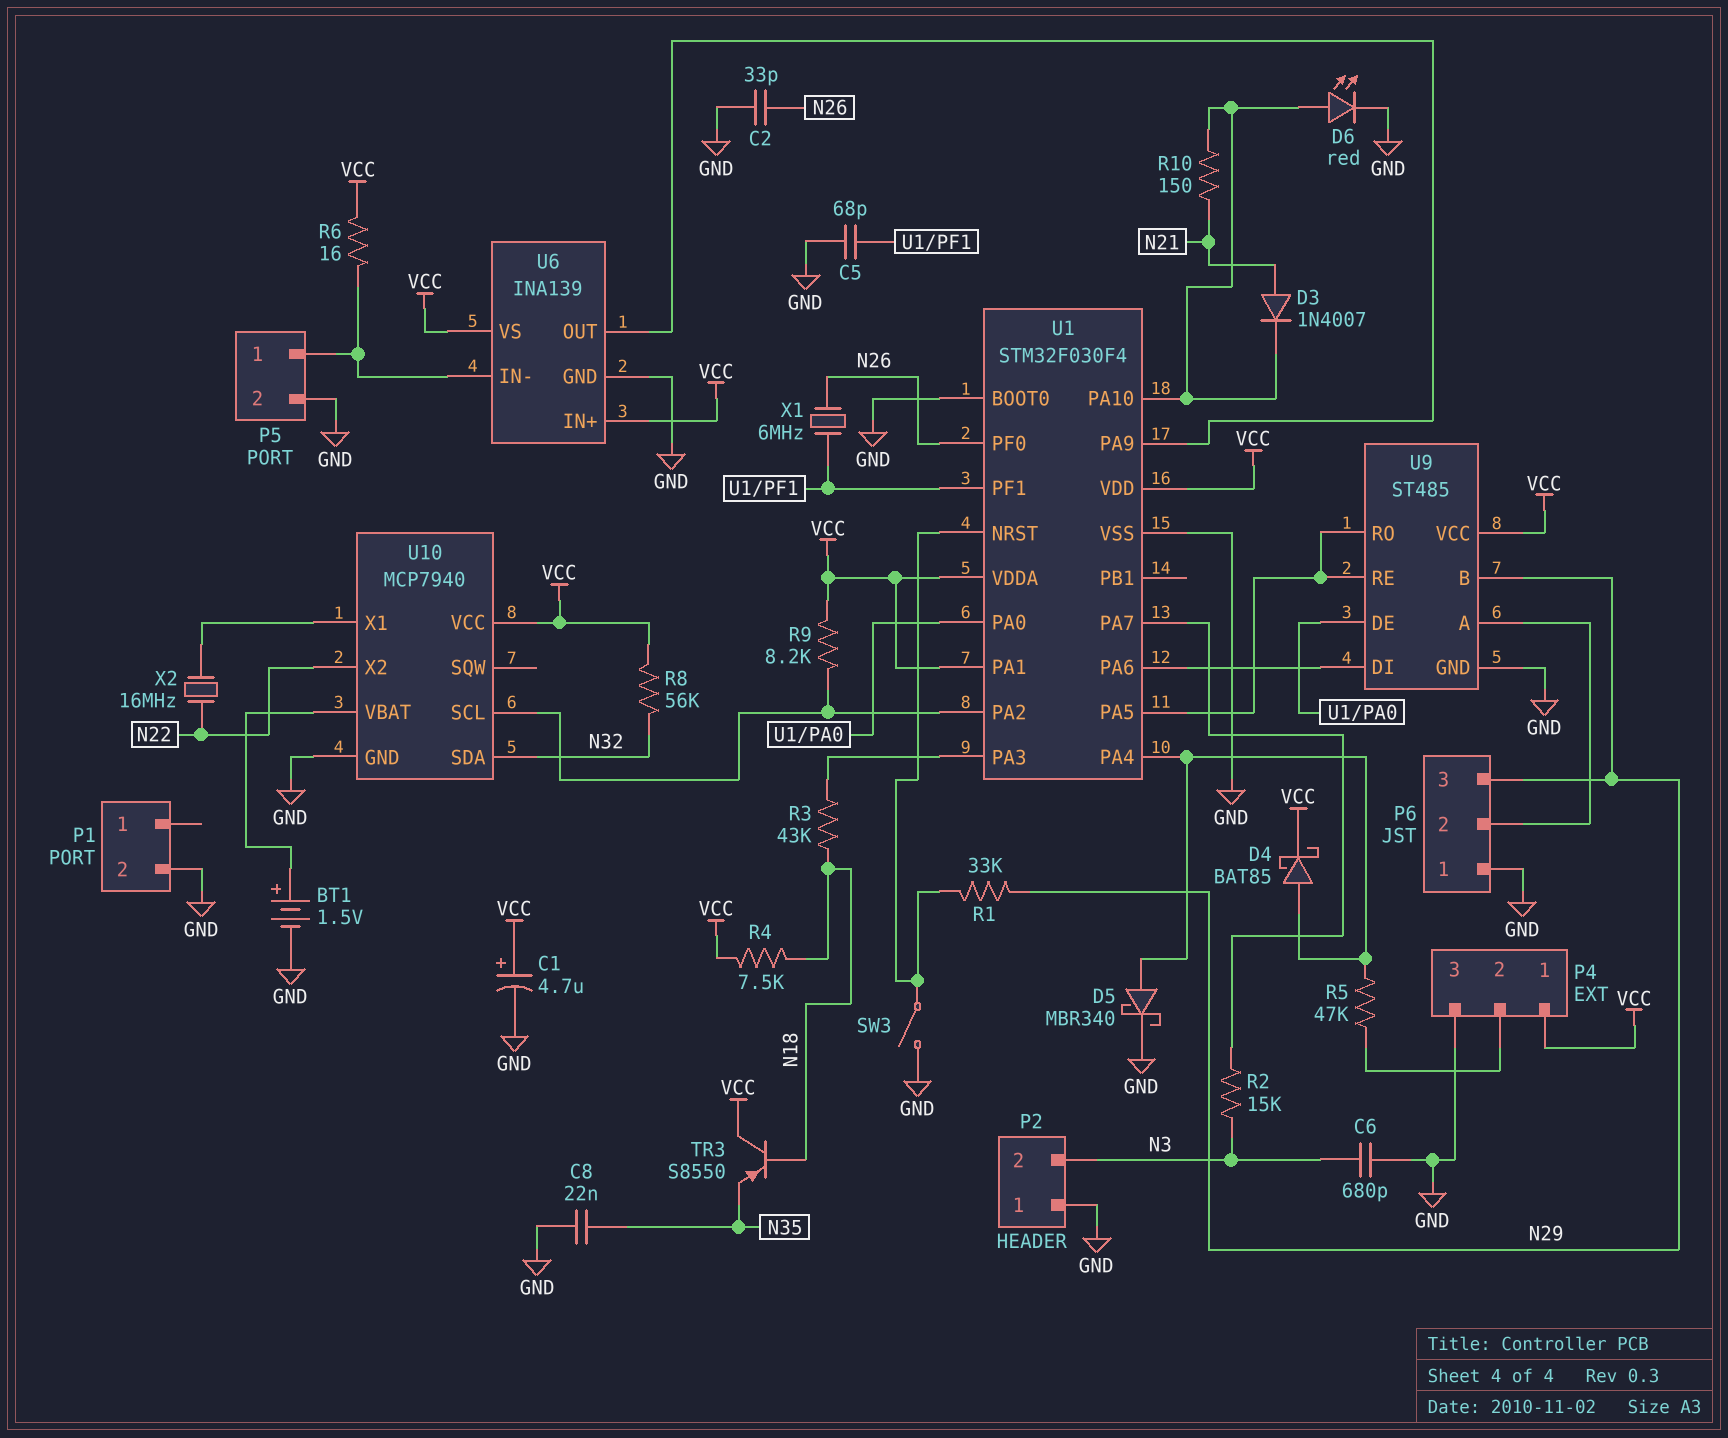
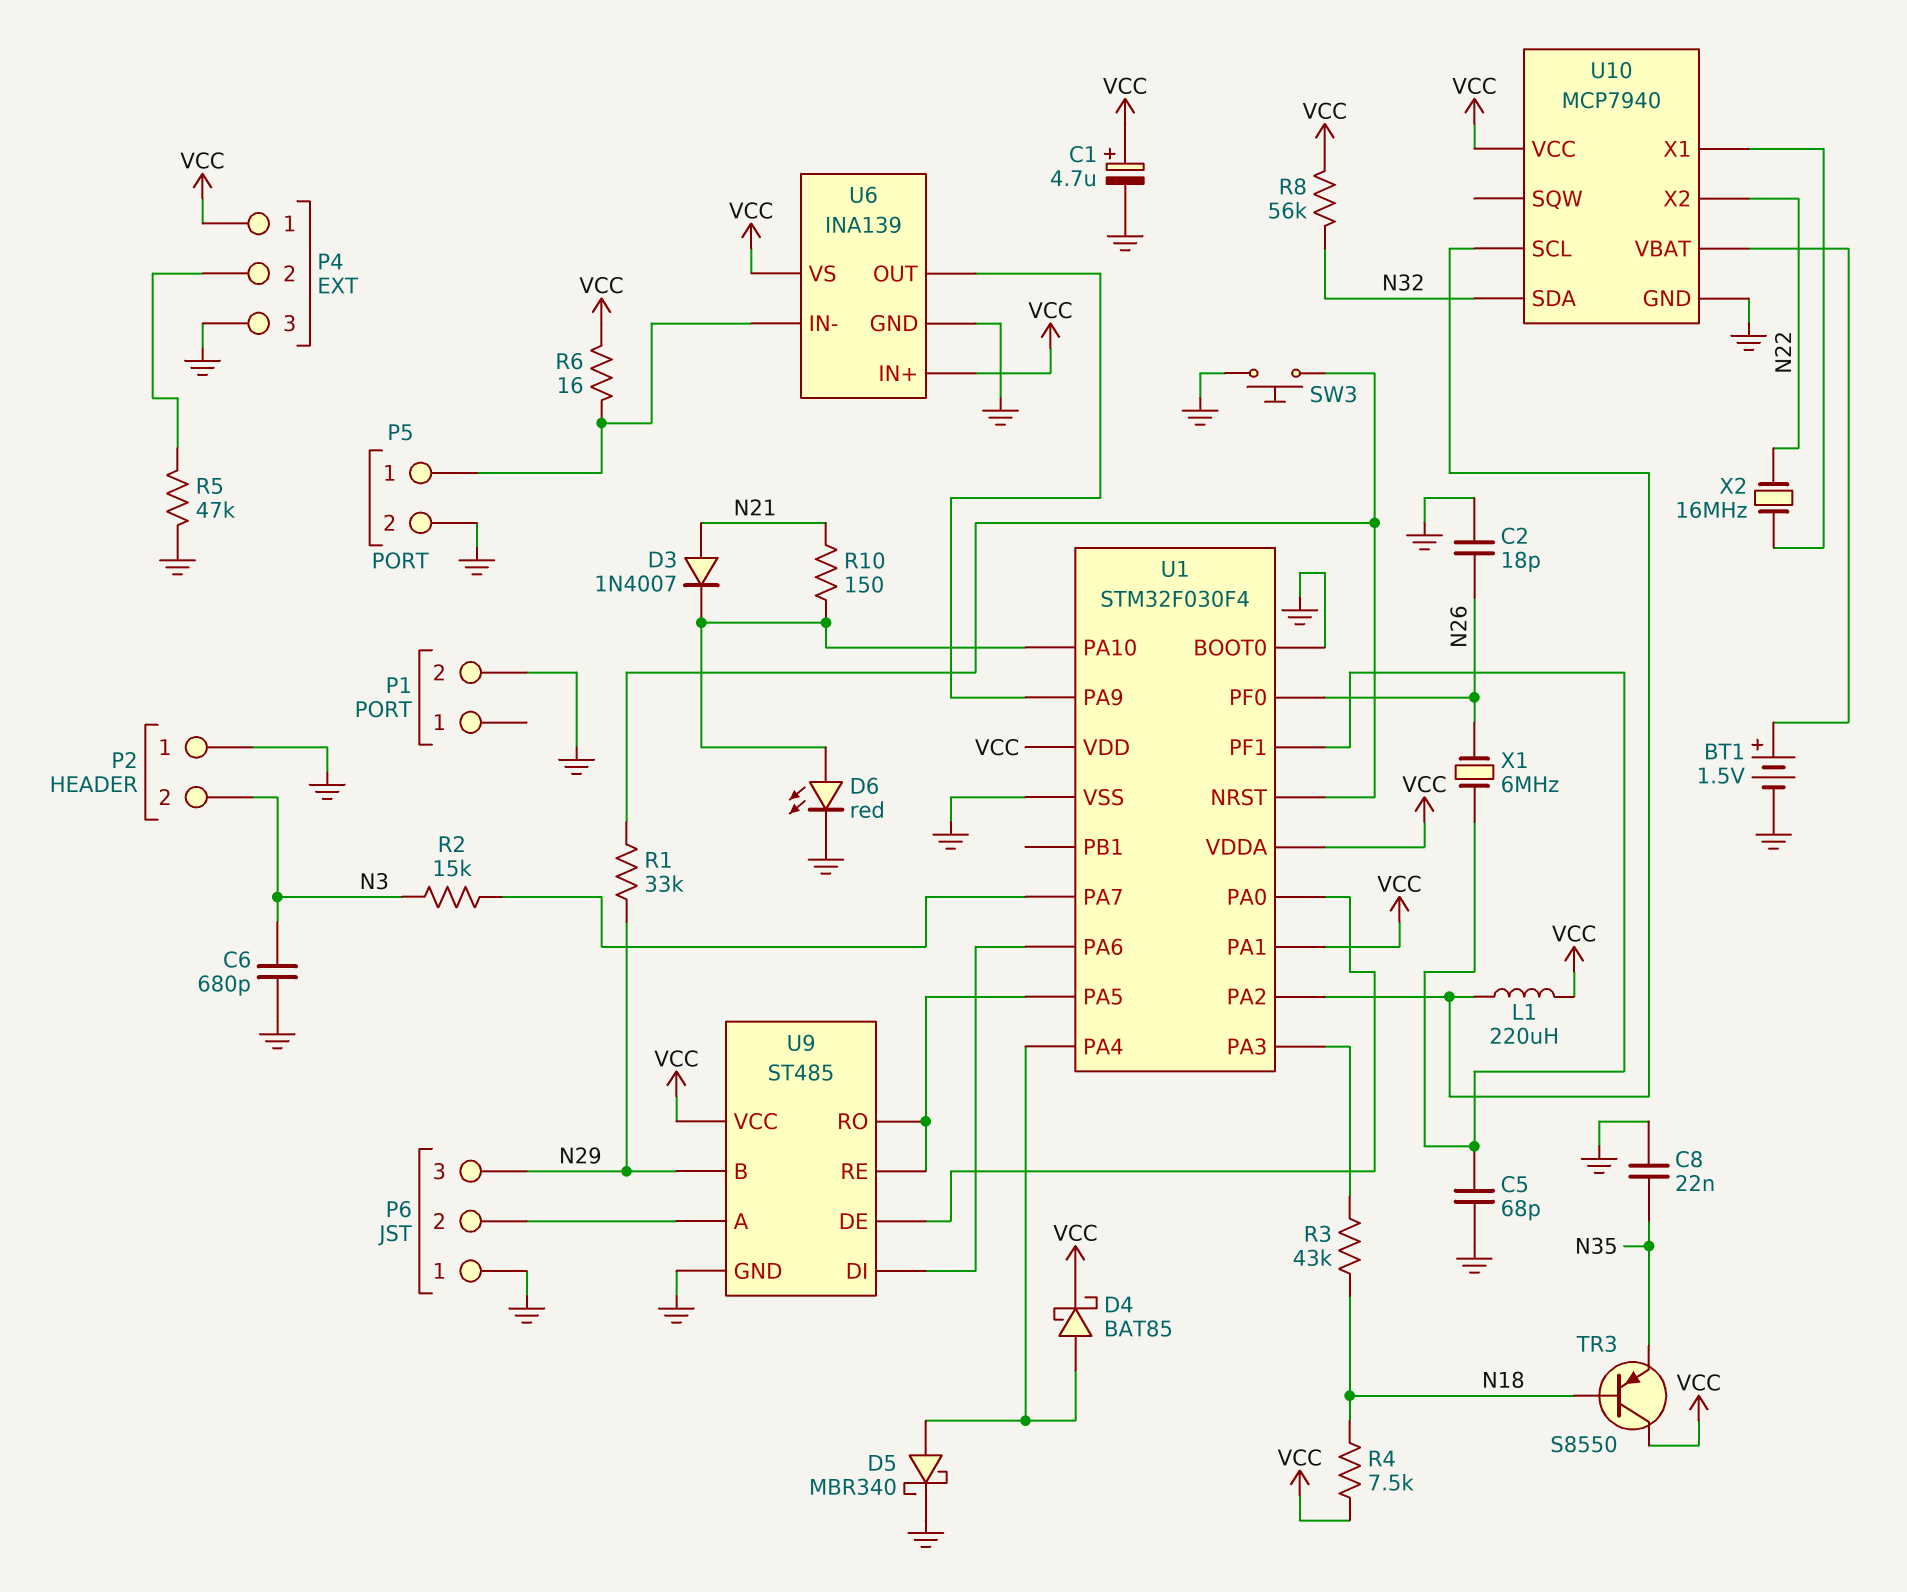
C2: 33pF (GND, N26) -> 18pF (GND, N26)
L1: none -> 220uH (U1/PA2, VCC)
R5: 47k (P4/2, U1/PA4) -> 47k (GND, P4/2)
R9: 8.2k (U1/PA2, VCC) -> none
SW3: switch (GND, U1/NRST) -> button (GND, U1/NRST)

